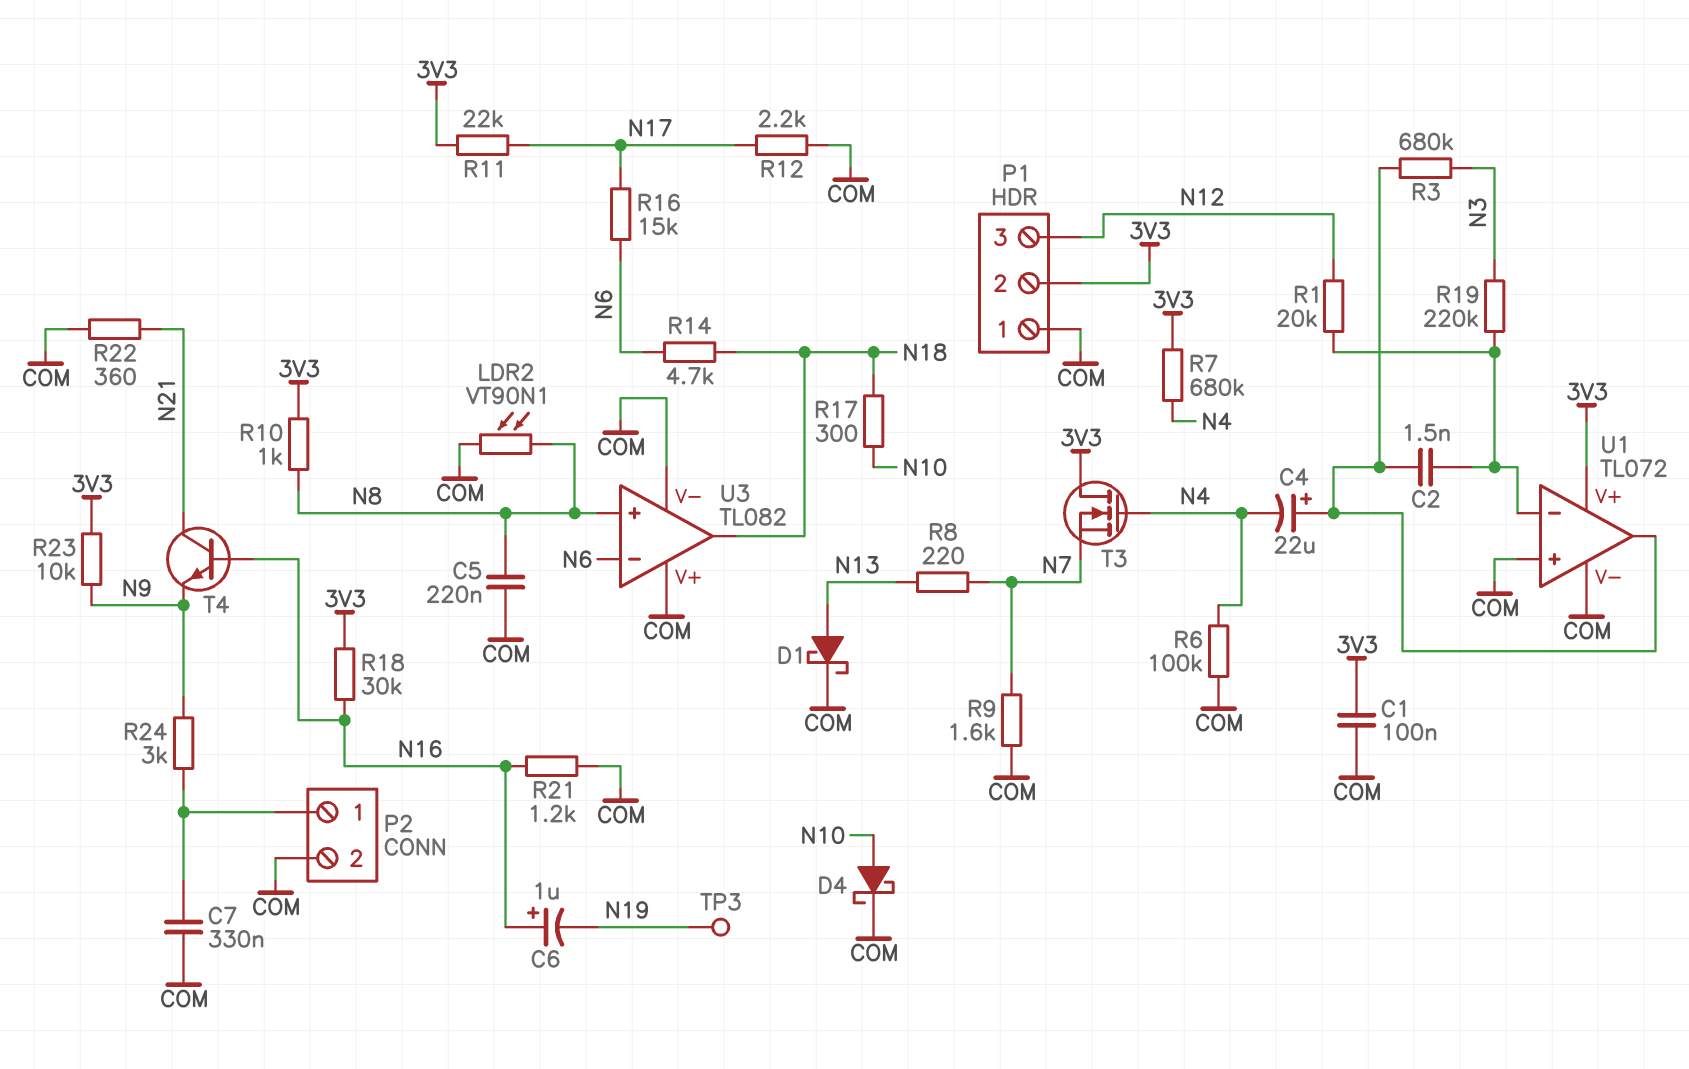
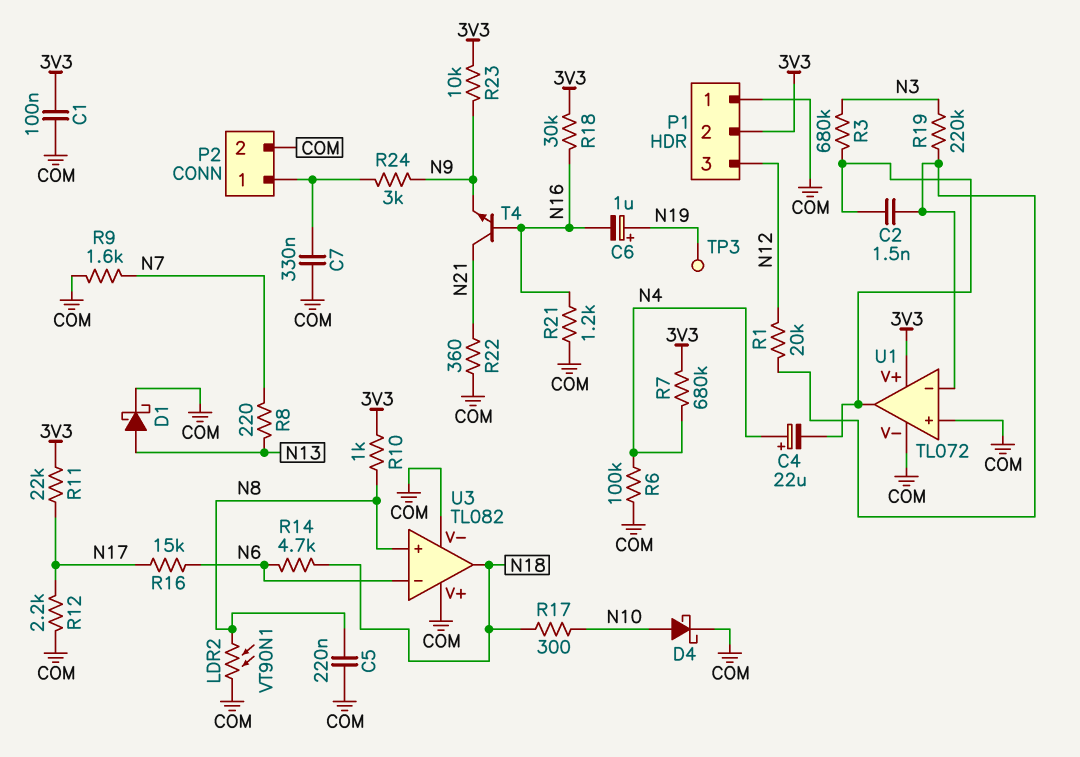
C4: 22uF (plus U1/out, minus N4) -> 22uF (plus N4, minus U1/out)
C6: 1uF (plus N16, minus N19) -> 1uF (plus N19, minus N16)
T3: NMOS (G N4, D 3V3, S N7) -> none

